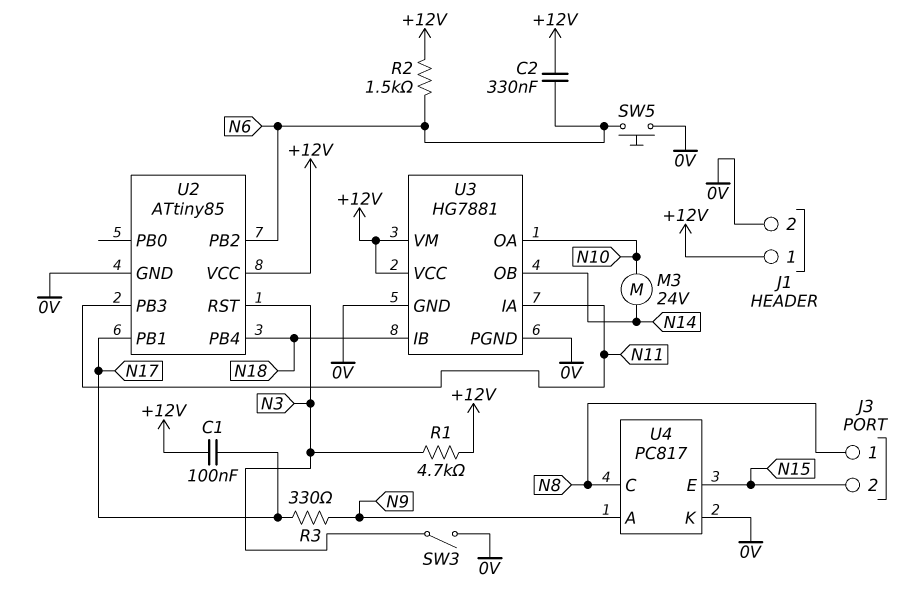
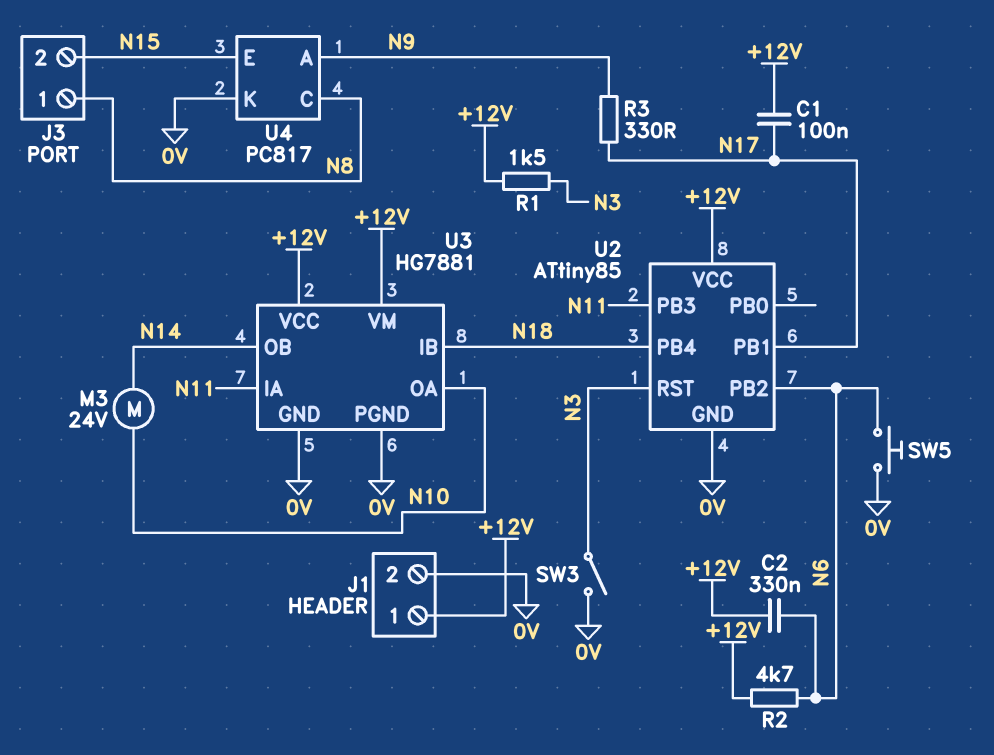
R1: 4.7k (+12V, N3) -> 1.5k (+12V, N3)
R2: 1.5k (+12V, N6) -> 4.7k (+12V, N6)

